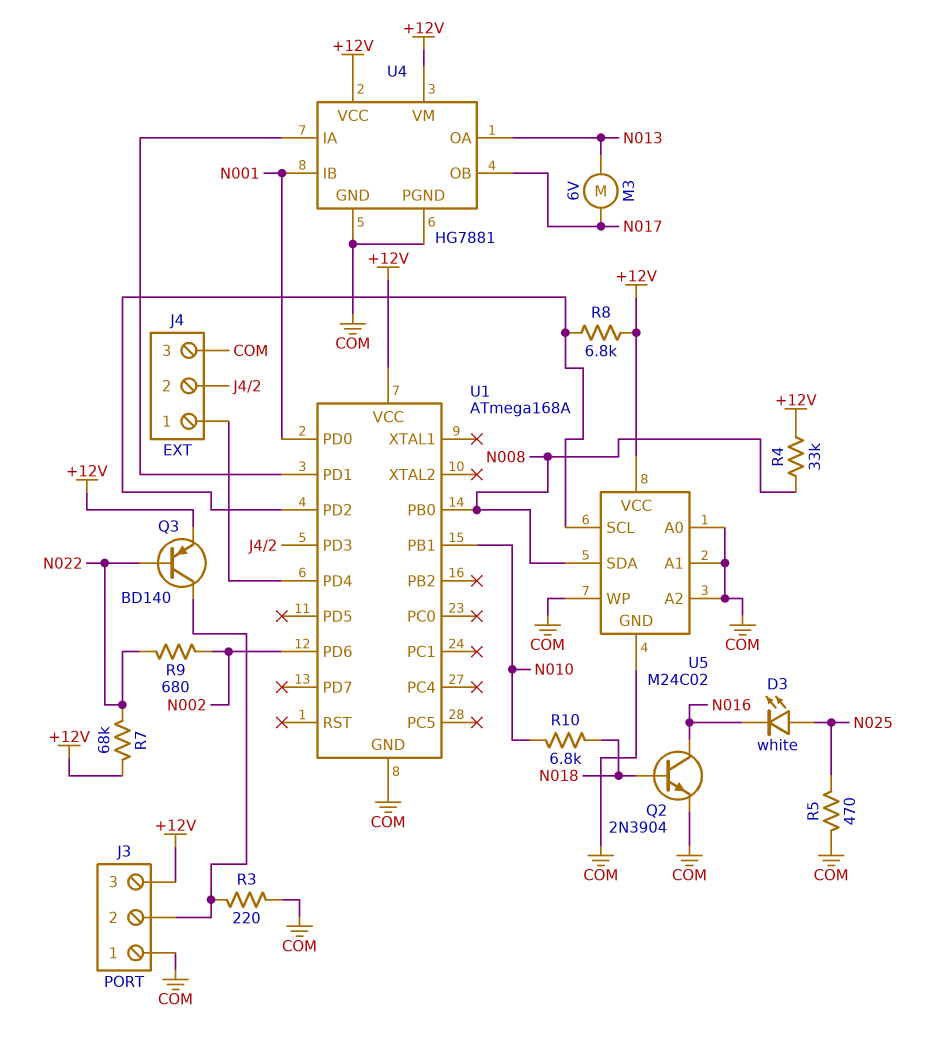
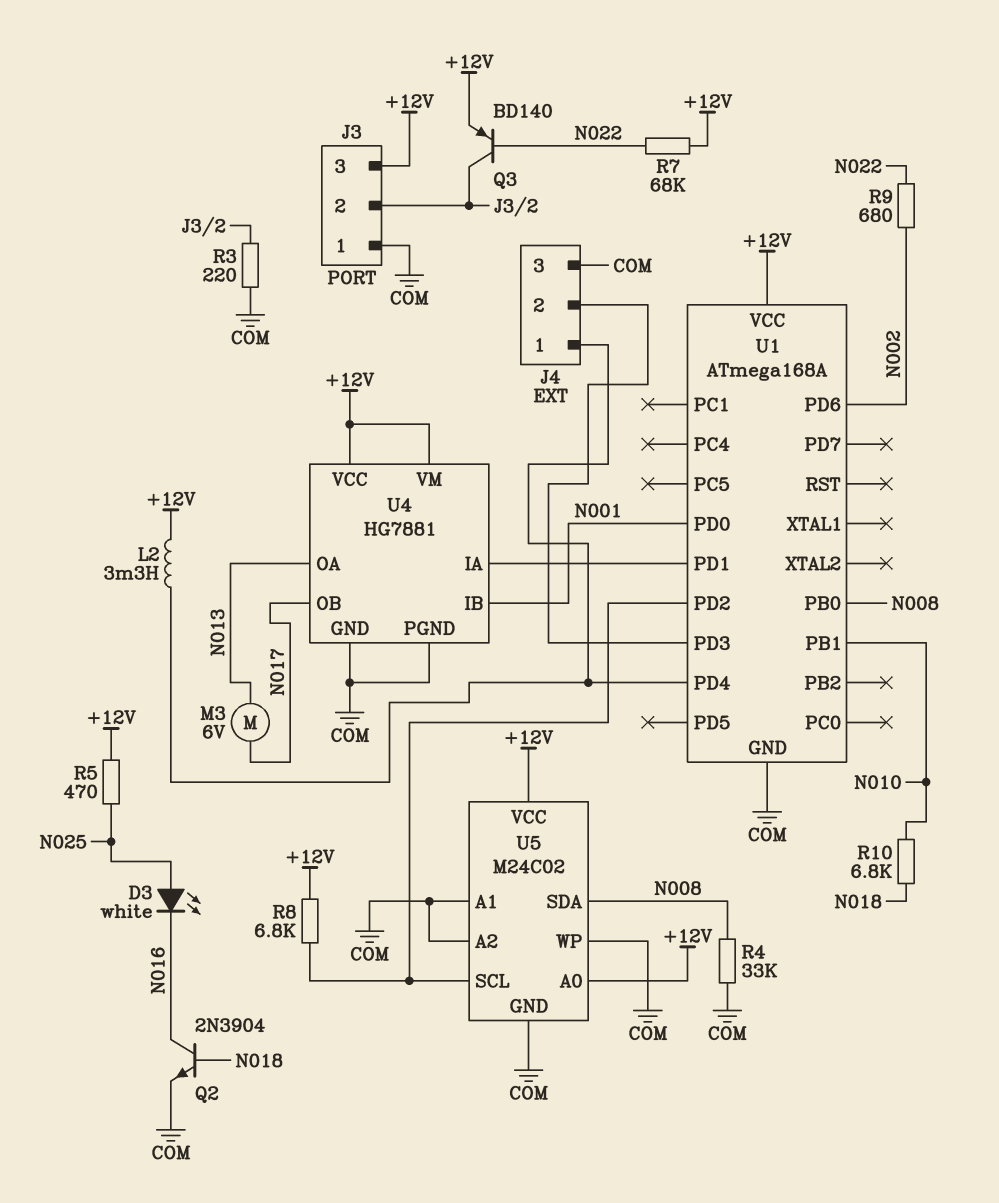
L2: none -> 3.3mH (+12V, J4/1)
R4: 33k (+12V, N008) -> 33k (COM, N008)
R5: 470 (COM, N025) -> 470 (+12V, N025)
U5 pin A0: COM -> +12V

